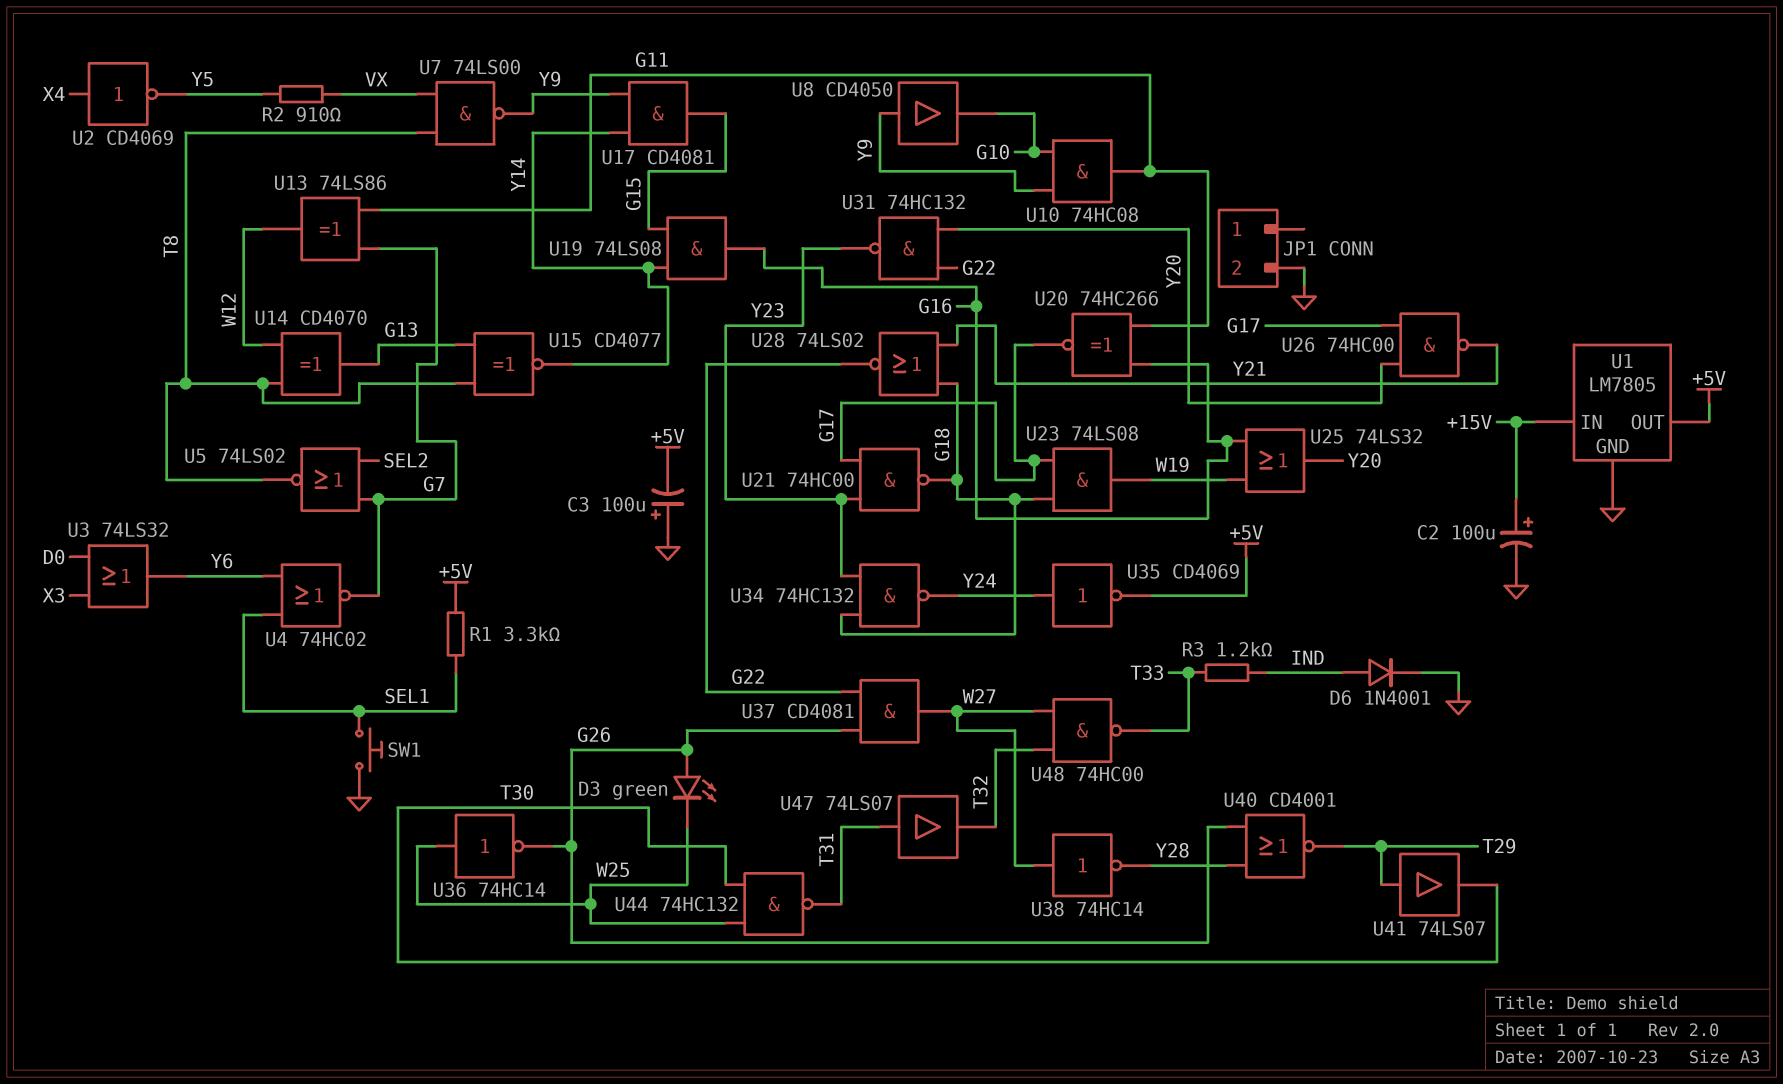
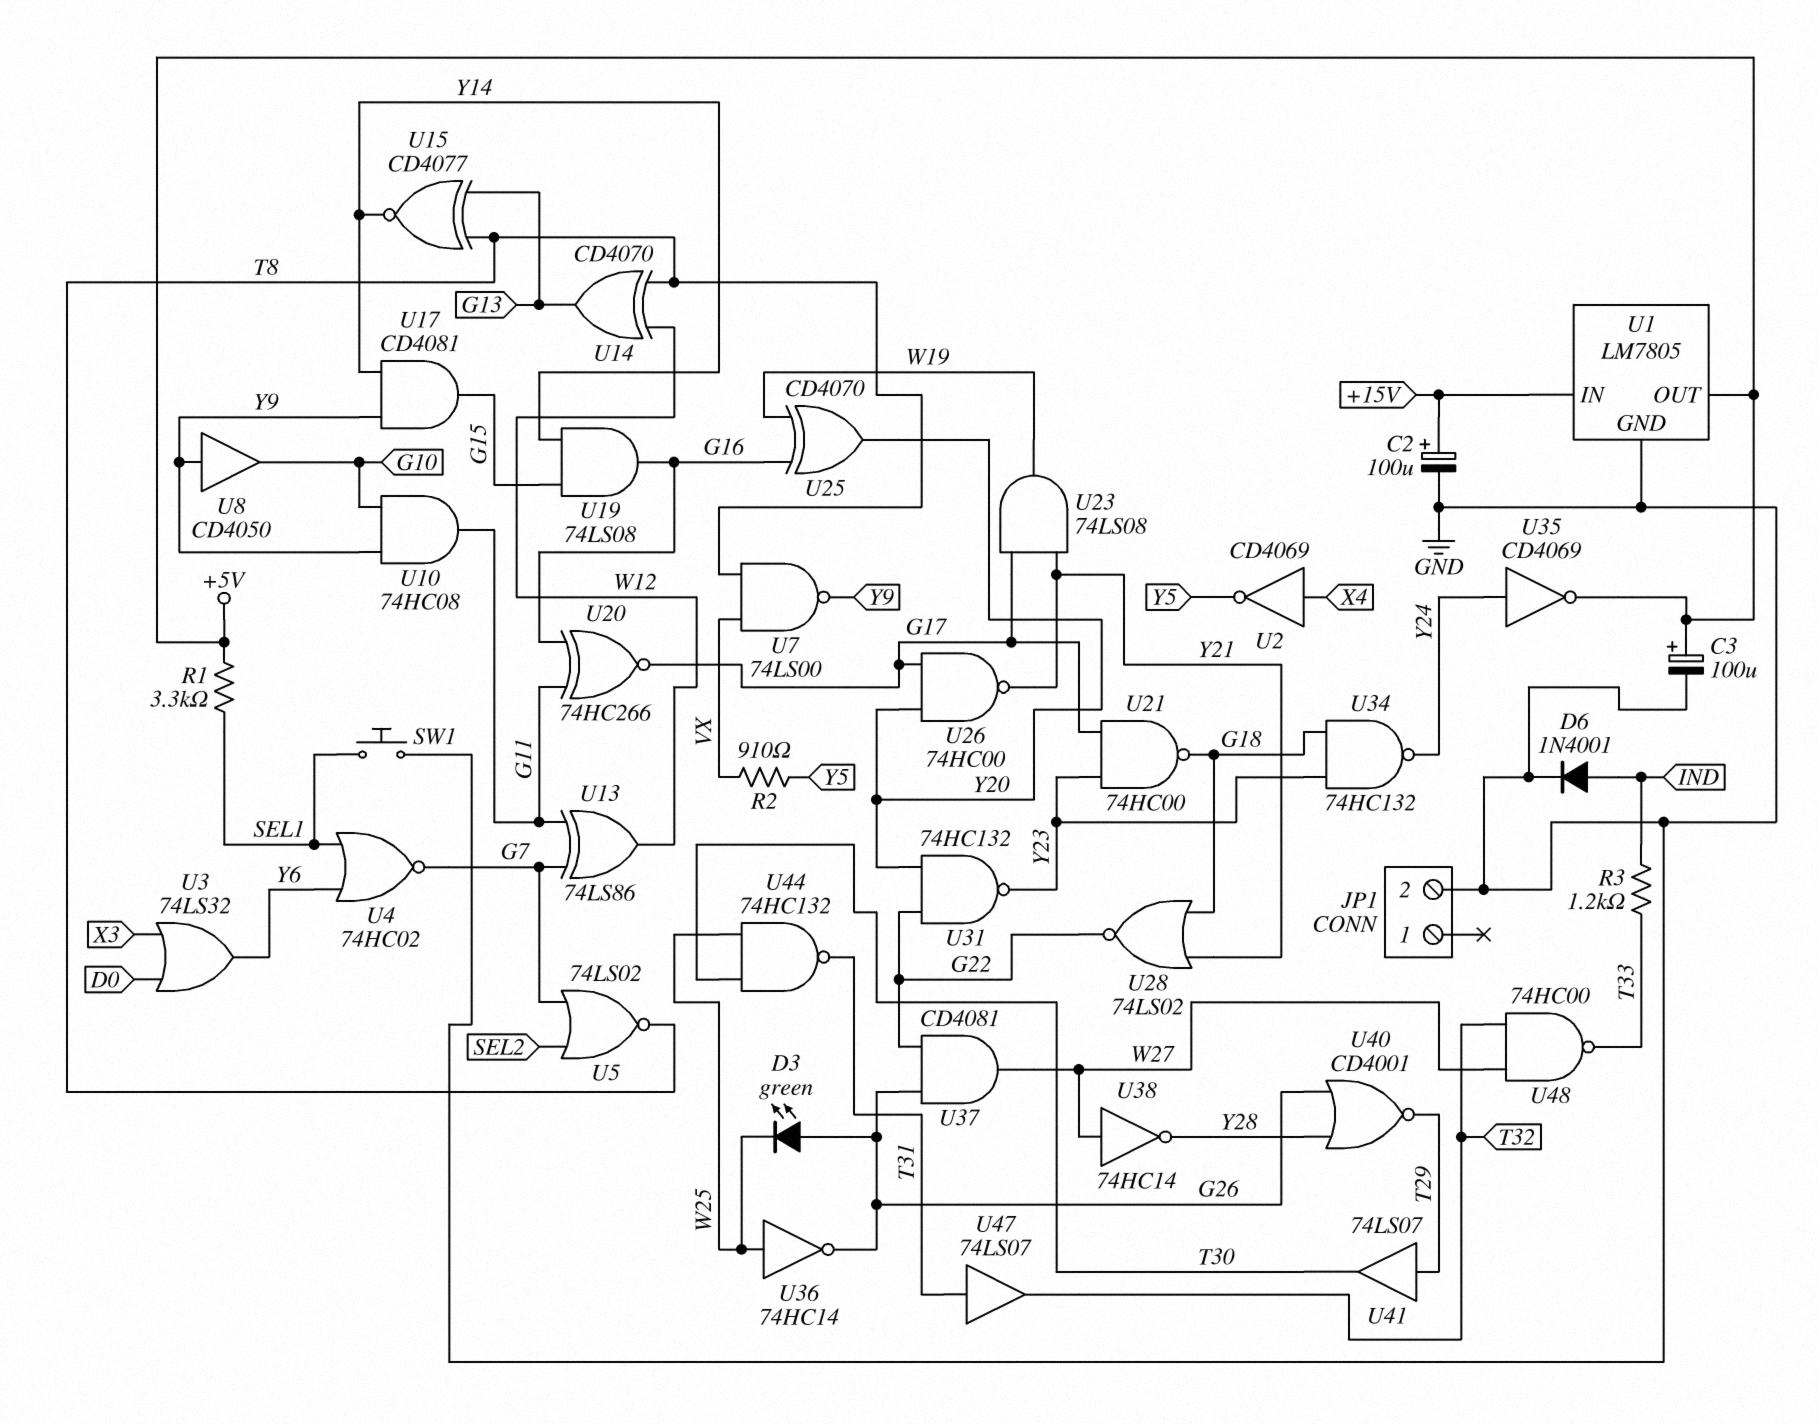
C3: 100uF (plus GND, minus +5V) -> 100uF (plus +5V, minus GND)
U23: AND 74LS08 (in G17, in G18, out W19) -> AND 74LS08 (in G17, in Y21, out W19)
U25: OR 74LS32 (in G16, in W19, out Y20) -> XOR CD4070 (in G16, in W19, out Y20)

